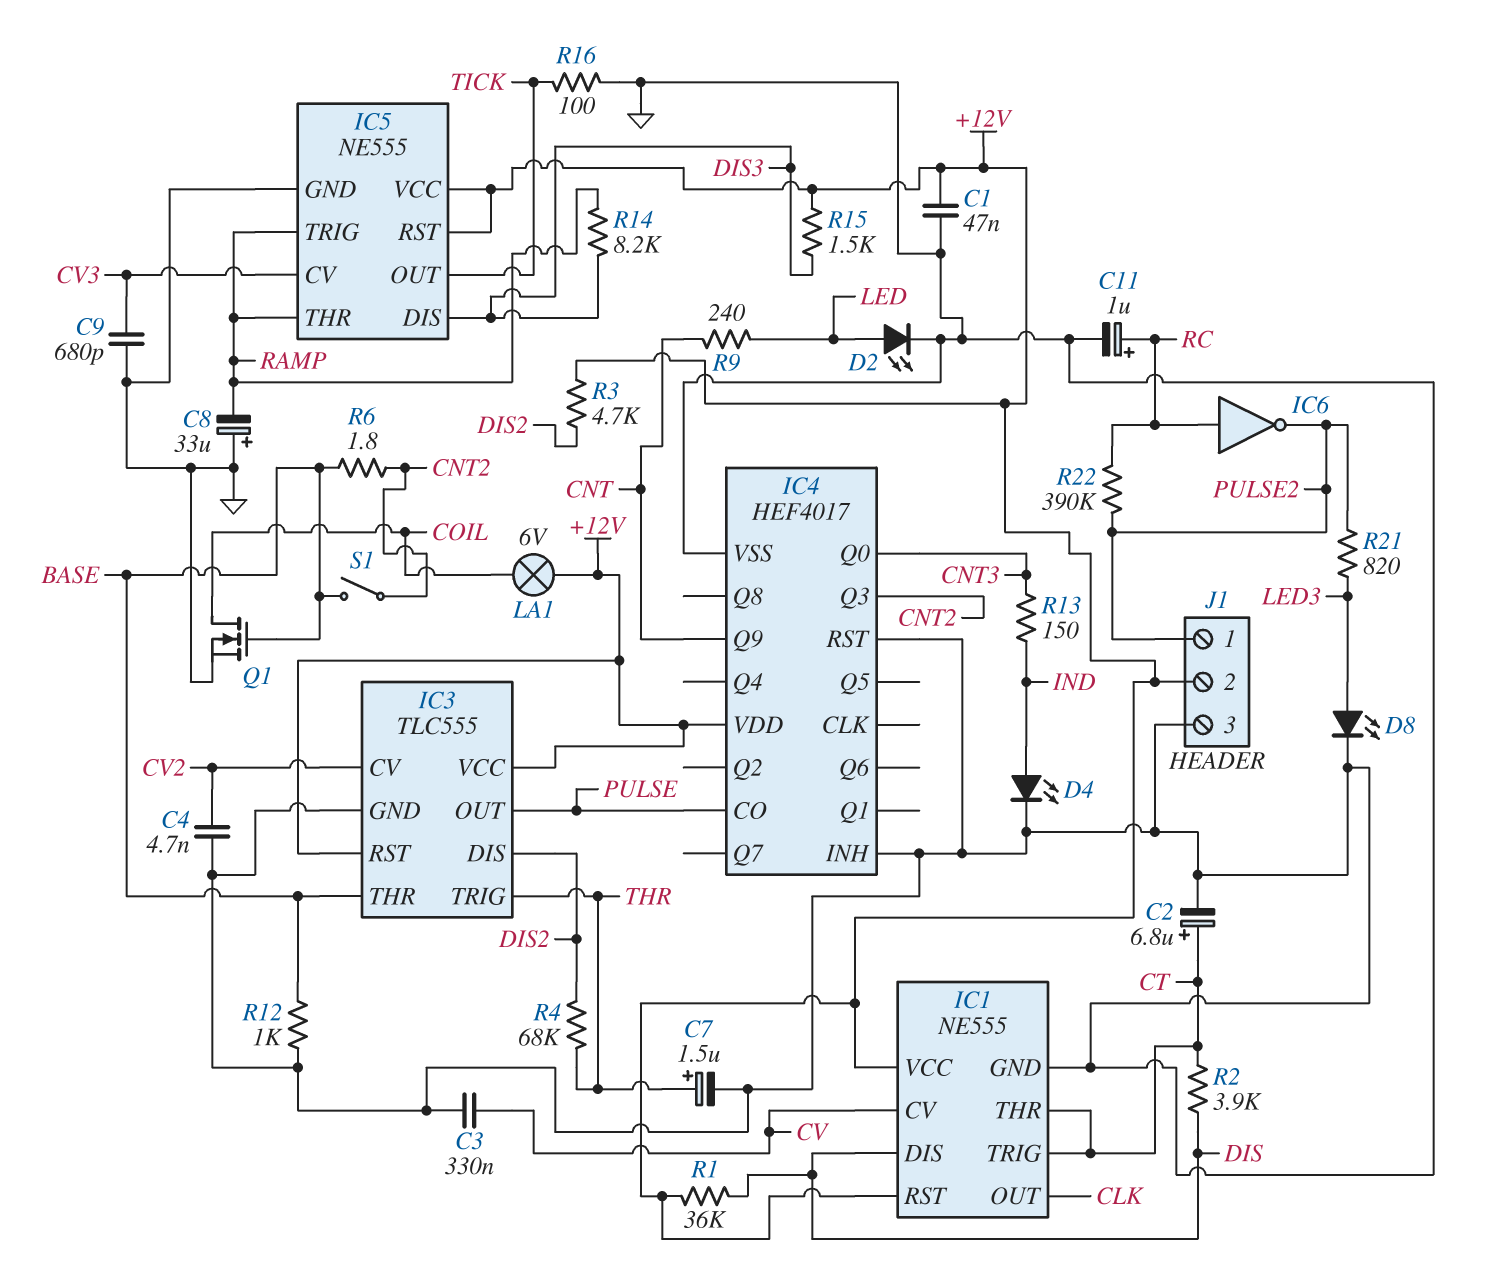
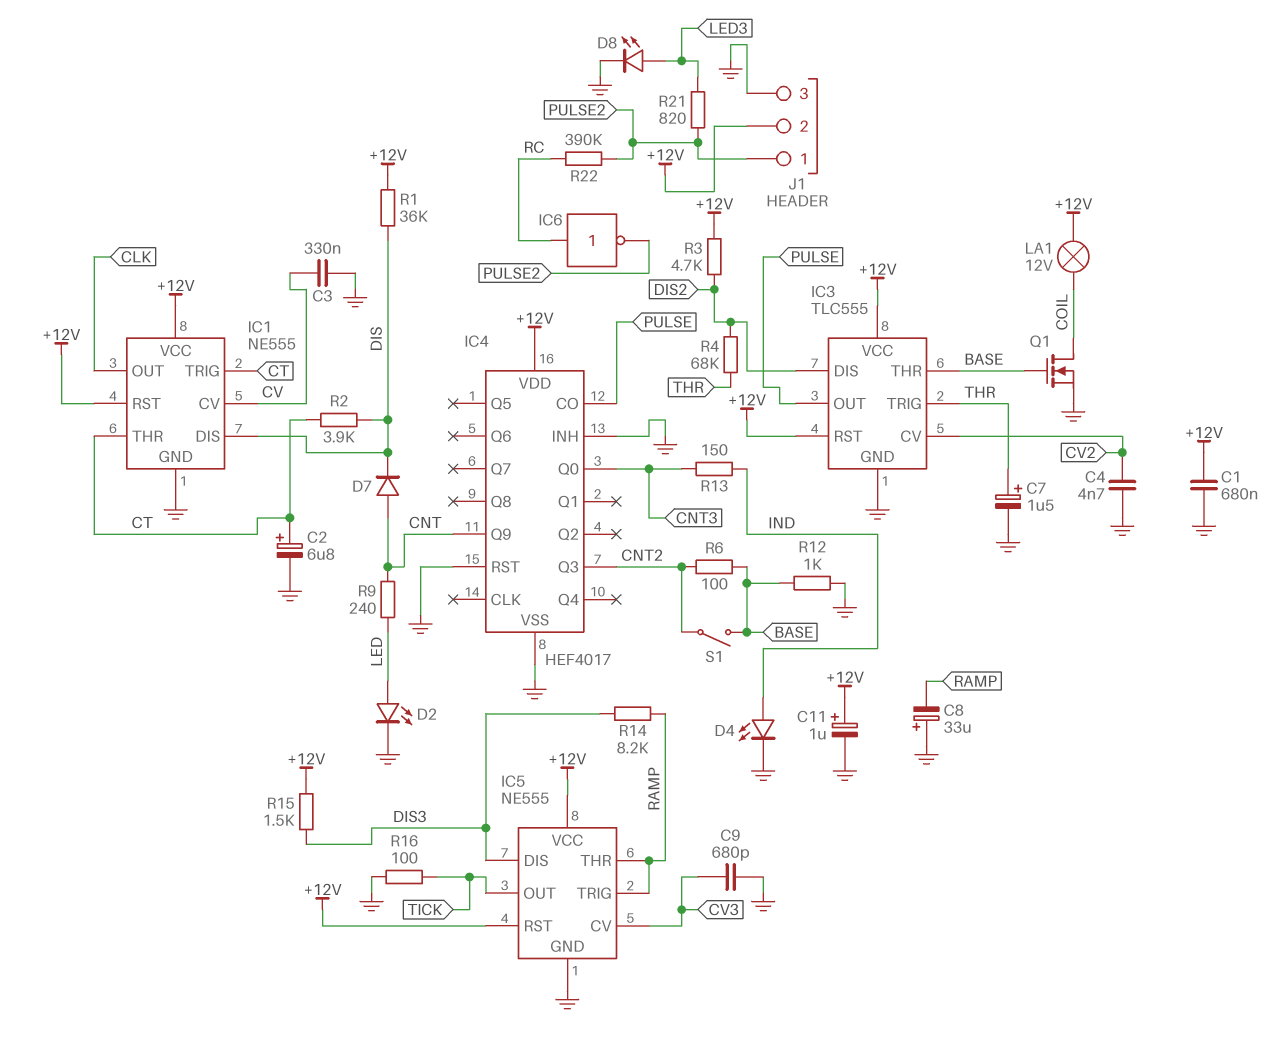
C1: 47nF (+12V, GND) -> 680nF (+12V, GND)
C11: 1uF (plus RC, minus GND) -> 1uF (plus +12V, minus GND)
D7: none -> diode (A CNT, K DIS)
LA1: lamp 6V (+12V, COIL) -> lamp 12V (+12V, COIL)
R6: 1.8 (BASE, CNT2) -> 100 (BASE, CNT2)

